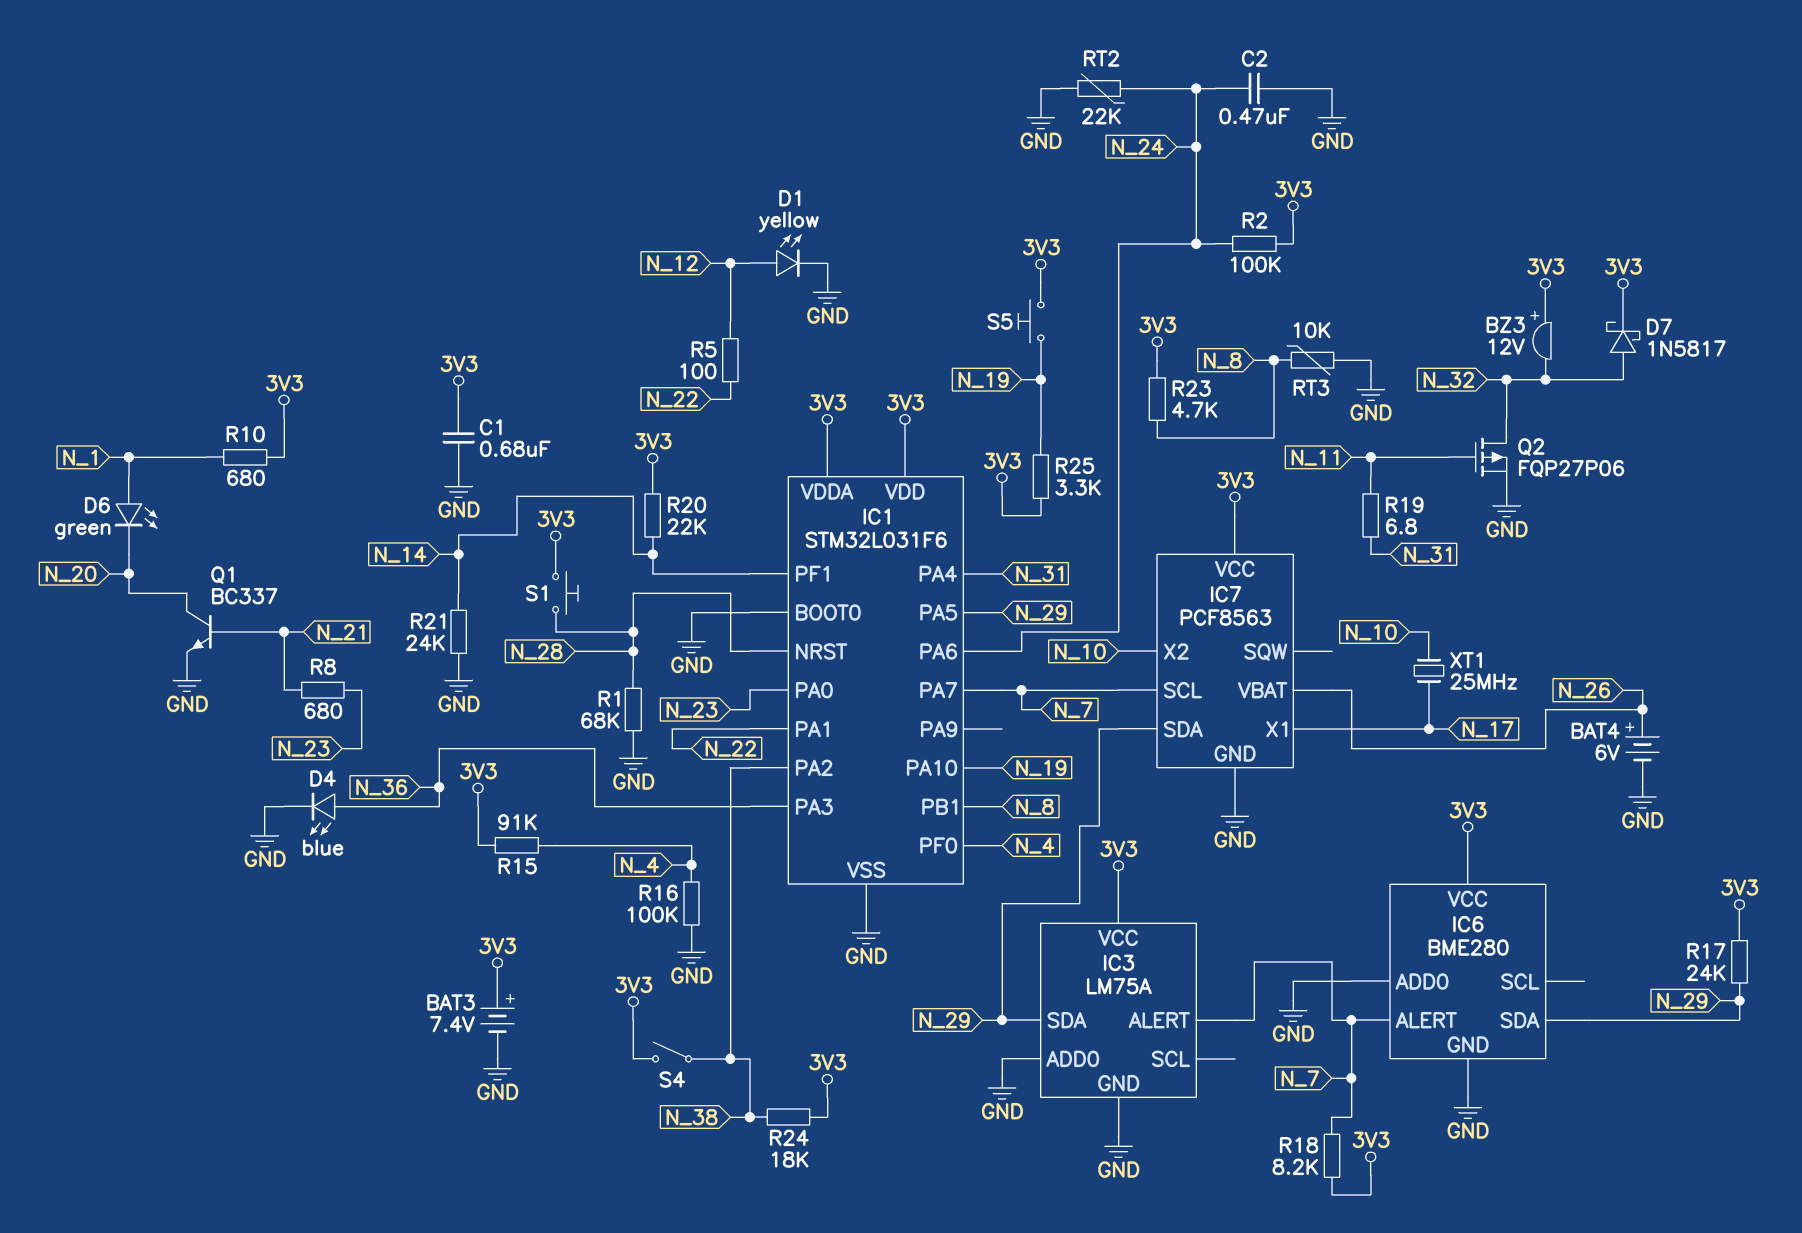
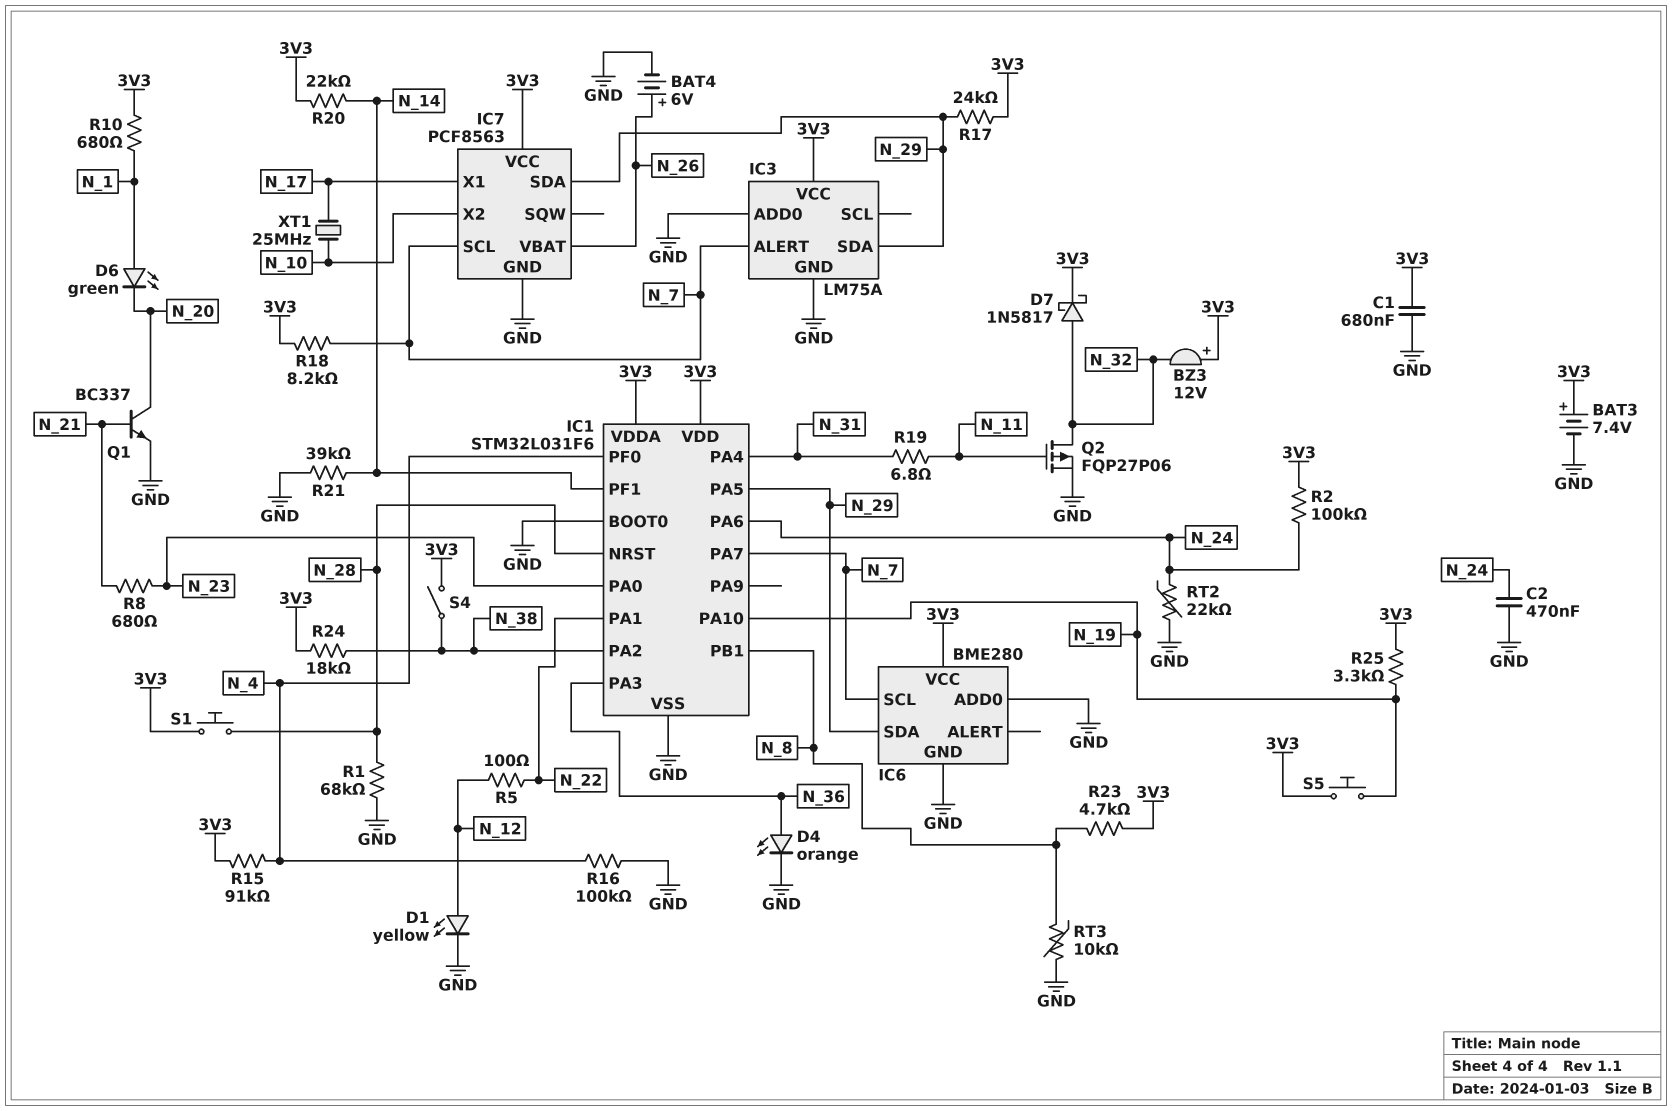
D4: LED blue (A N_36, K GND) -> LED orange (A N_36, K GND)
IC6 pin ALERT: N_7 -> none
IC6 pin SCL: none -> N_7
R21: 24k (GND, N_14) -> 39k (GND, N_14)

